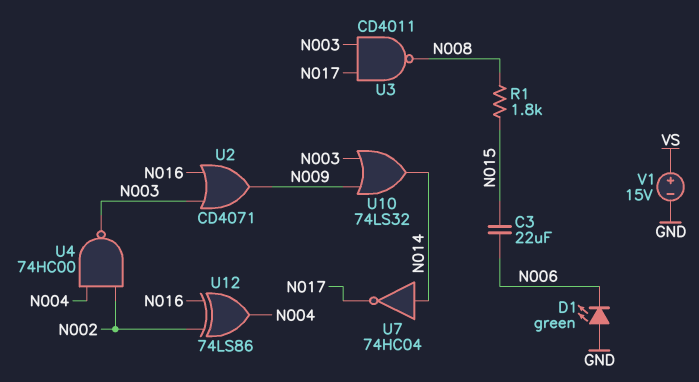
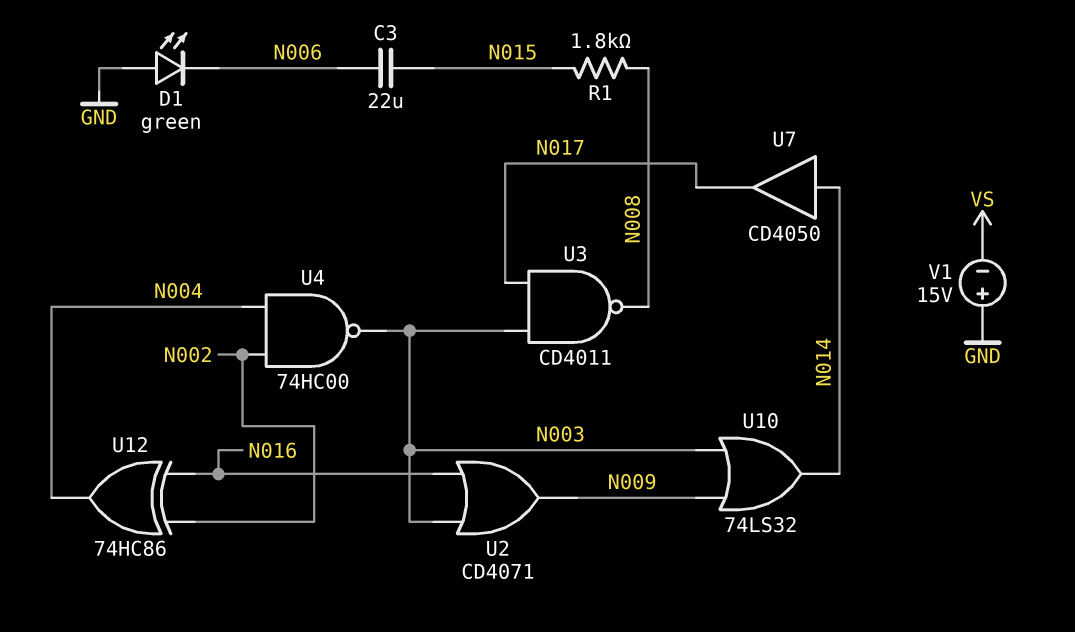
U7: NOT 74HC04 (in N014, out N017) -> buffer CD4050 (in N014, out N017)
U12: XOR 74LS86 (in N002, in N016, out N004) -> XOR 74HC86 (in N002, in N016, out N004)
V1: 15V (plus VS, minus GND) -> 15V (plus GND, minus VS)

